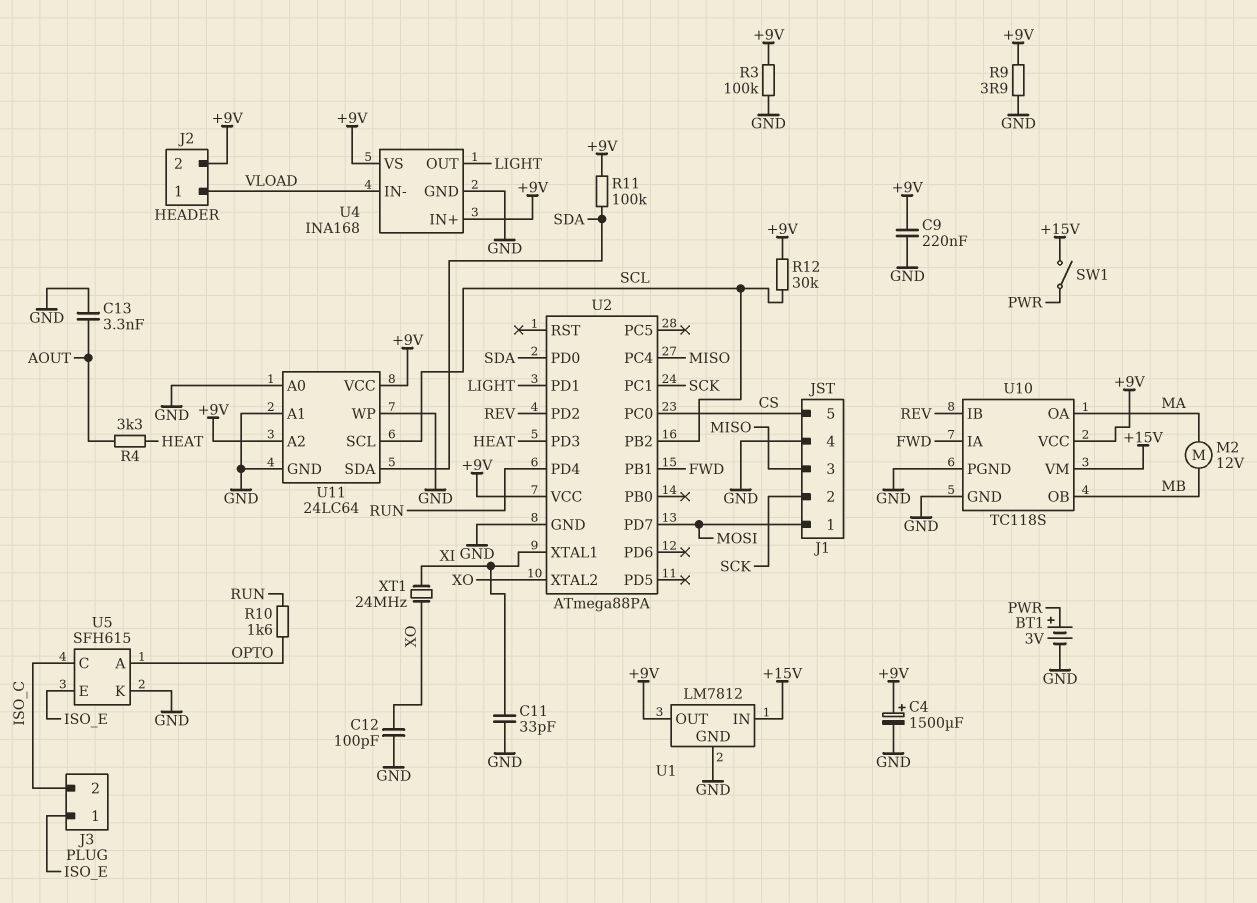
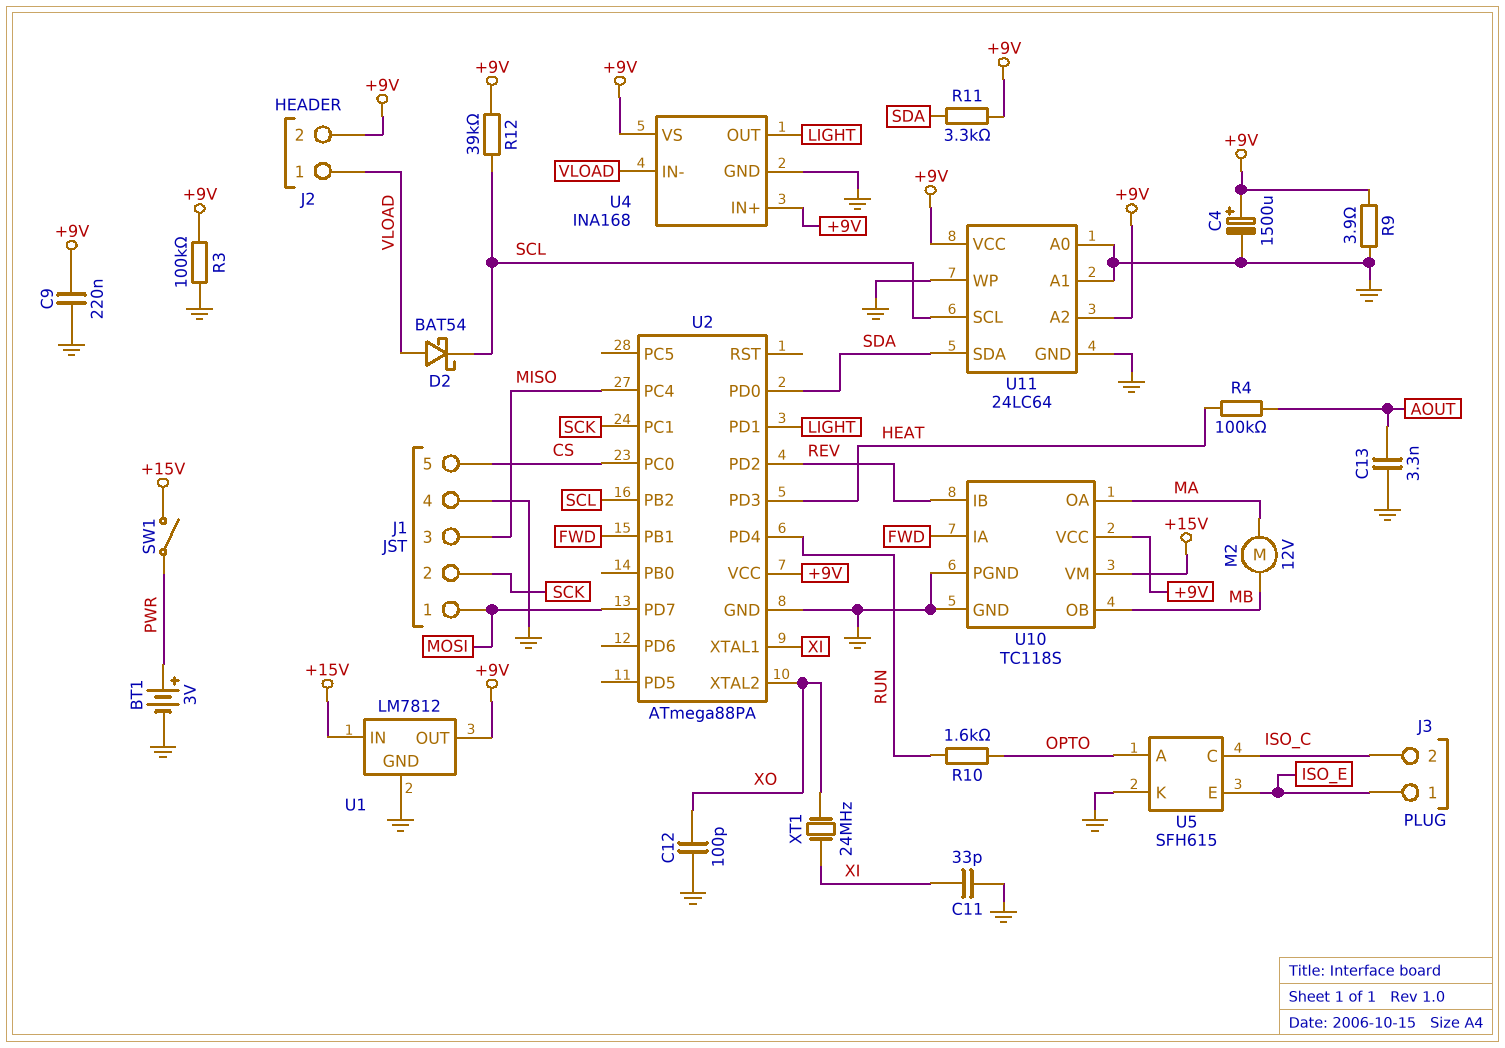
D2: none -> schottky BAT54 (A VLOAD, K SCL)
R4: 3.3k (AOUT, HEAT) -> 100k (AOUT, HEAT)
R11: 100k (+9V, SDA) -> 3.3k (+9V, SDA)
R12: 30k (+9V, SCL) -> 39k (+9V, SCL)

